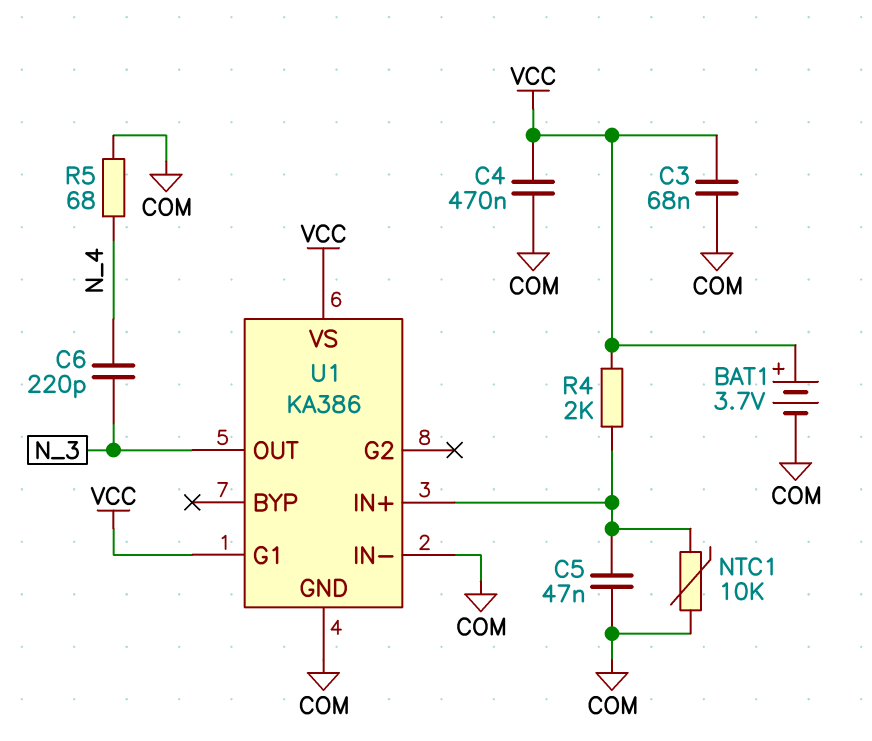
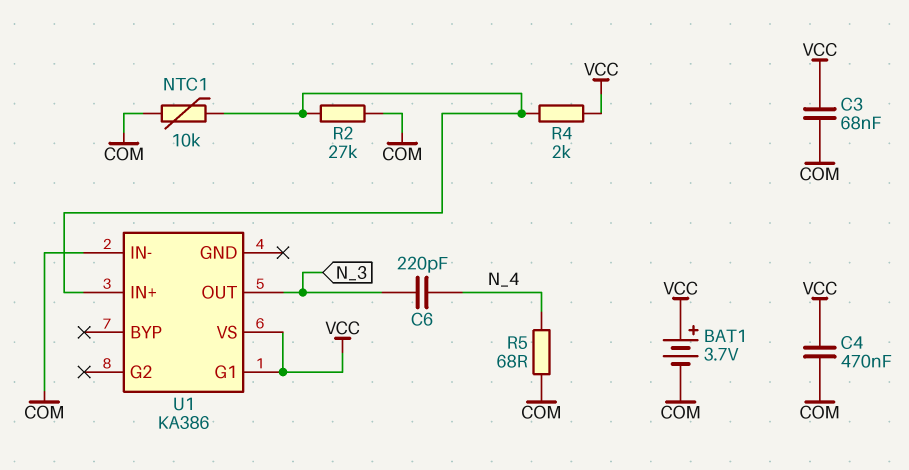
C5: 47nF (COM, U1/IN+) -> none
R2: none -> 27k (COM, U1/IN+)
U1 pin GND: COM -> none

